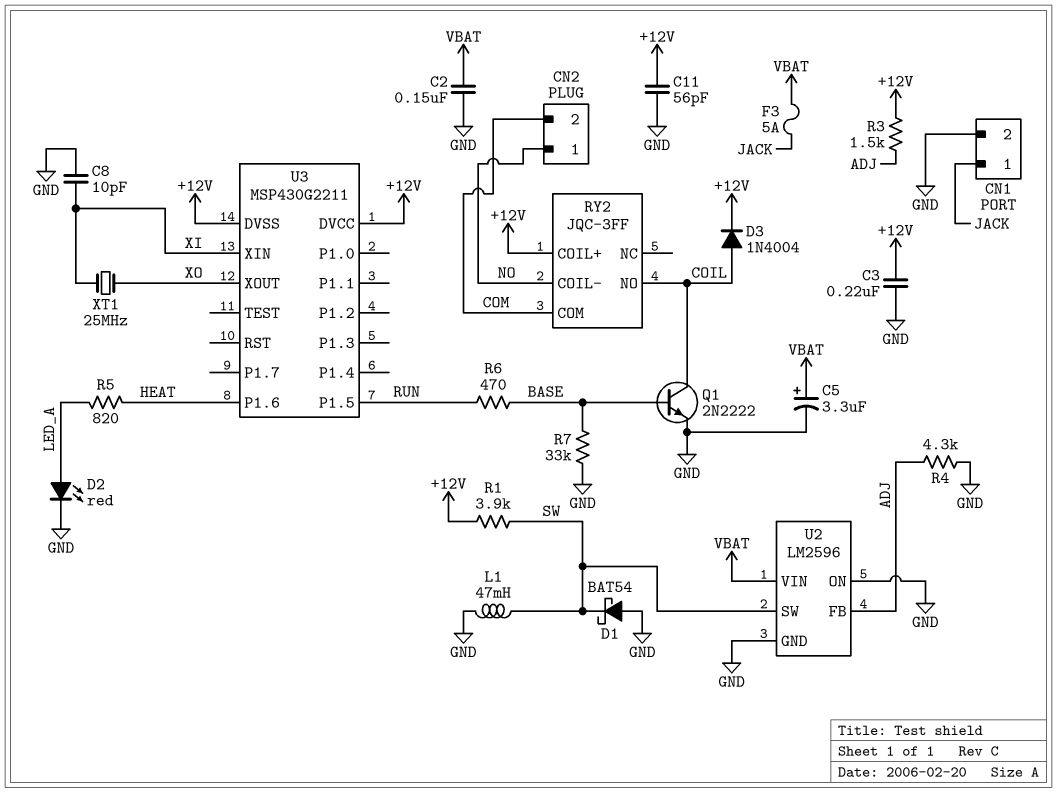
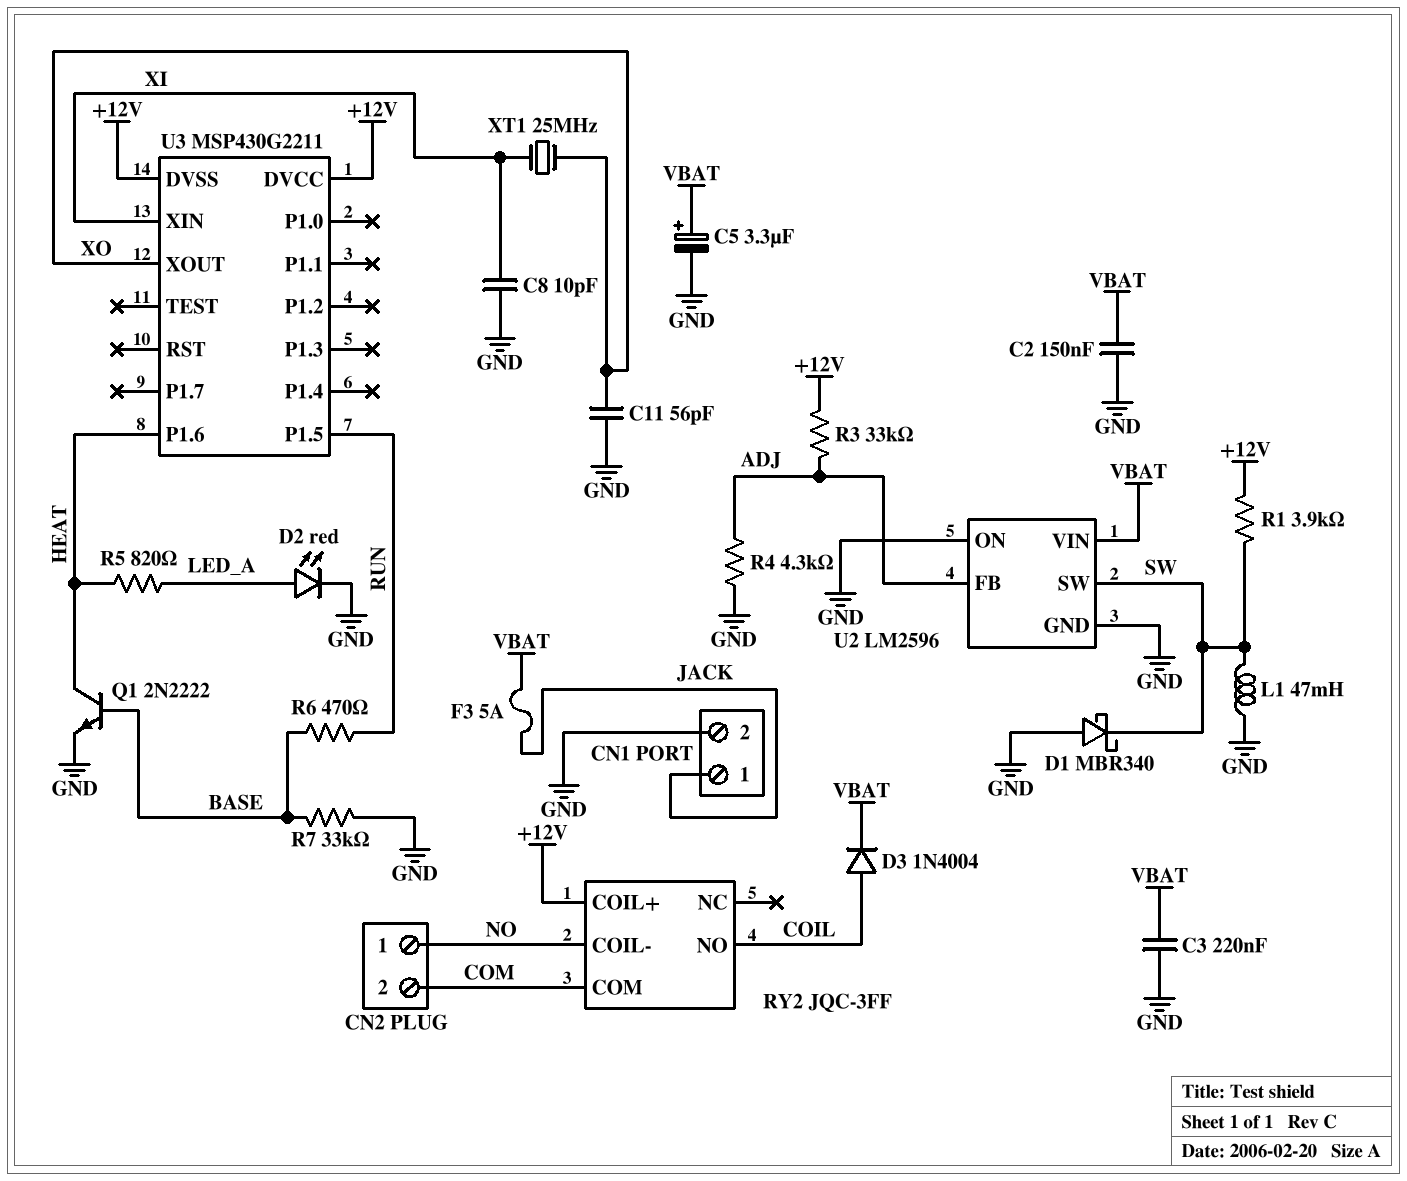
C3: 220nF (+12V, GND) -> 220nF (GND, VBAT)
C11: 56pF (+12V, GND) -> 56pF (GND, XO)
D1: schottky BAT54 (A GND, K SW) -> schottky MBR340 (A GND, K SW)
D3: diode 1N4004 (A COIL, K +12V) -> diode 1N4004 (A COIL, K VBAT)
Q1: NPN 2N2222 (B BASE, C COIL, E GND) -> NPN 2N2222 (B BASE, C HEAT, E GND)
R3: 1.5k (+12V, ADJ) -> 33k (+12V, ADJ)

